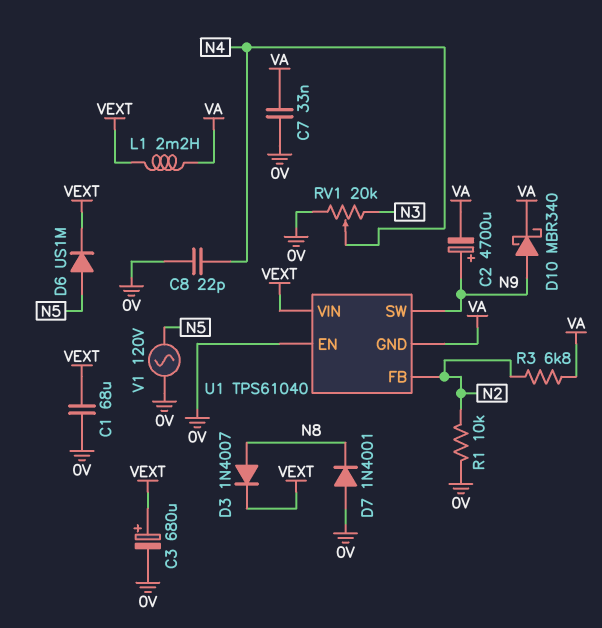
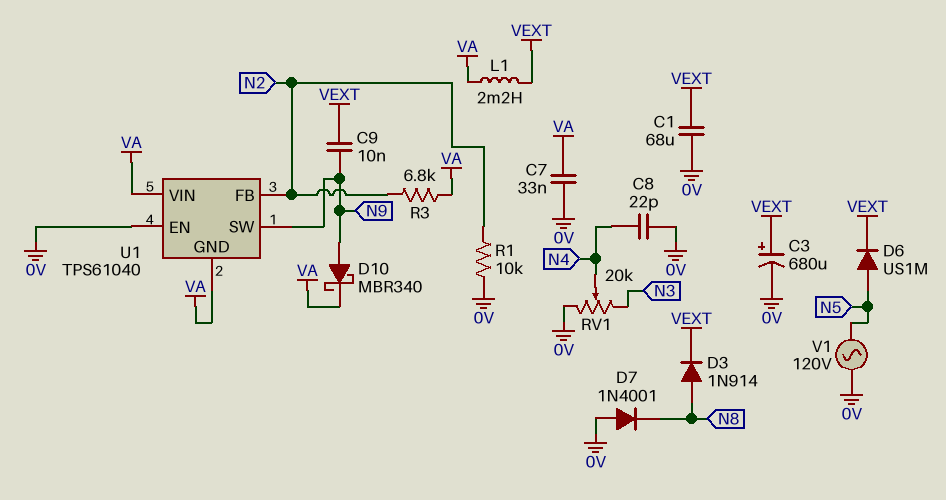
C2: 4700uF (plus N9, minus VA) -> none
C9: none -> 10nF (N9, VEXT)
D3: diode 1N4007 (A N8, K VEXT) -> diode 1N914 (A N8, K VEXT)
U1 pin VIN: VEXT -> VA

